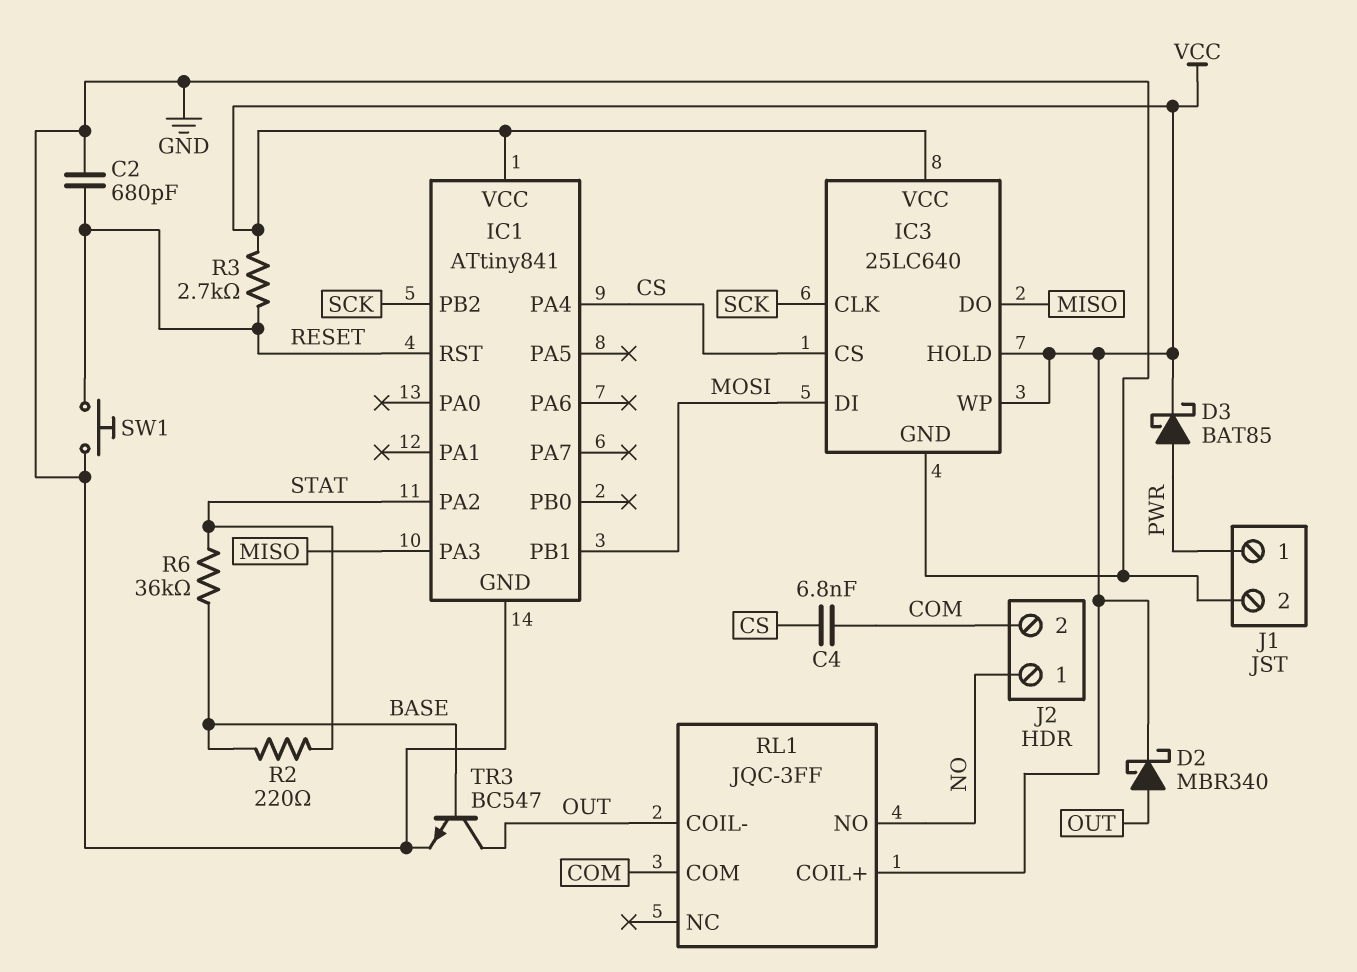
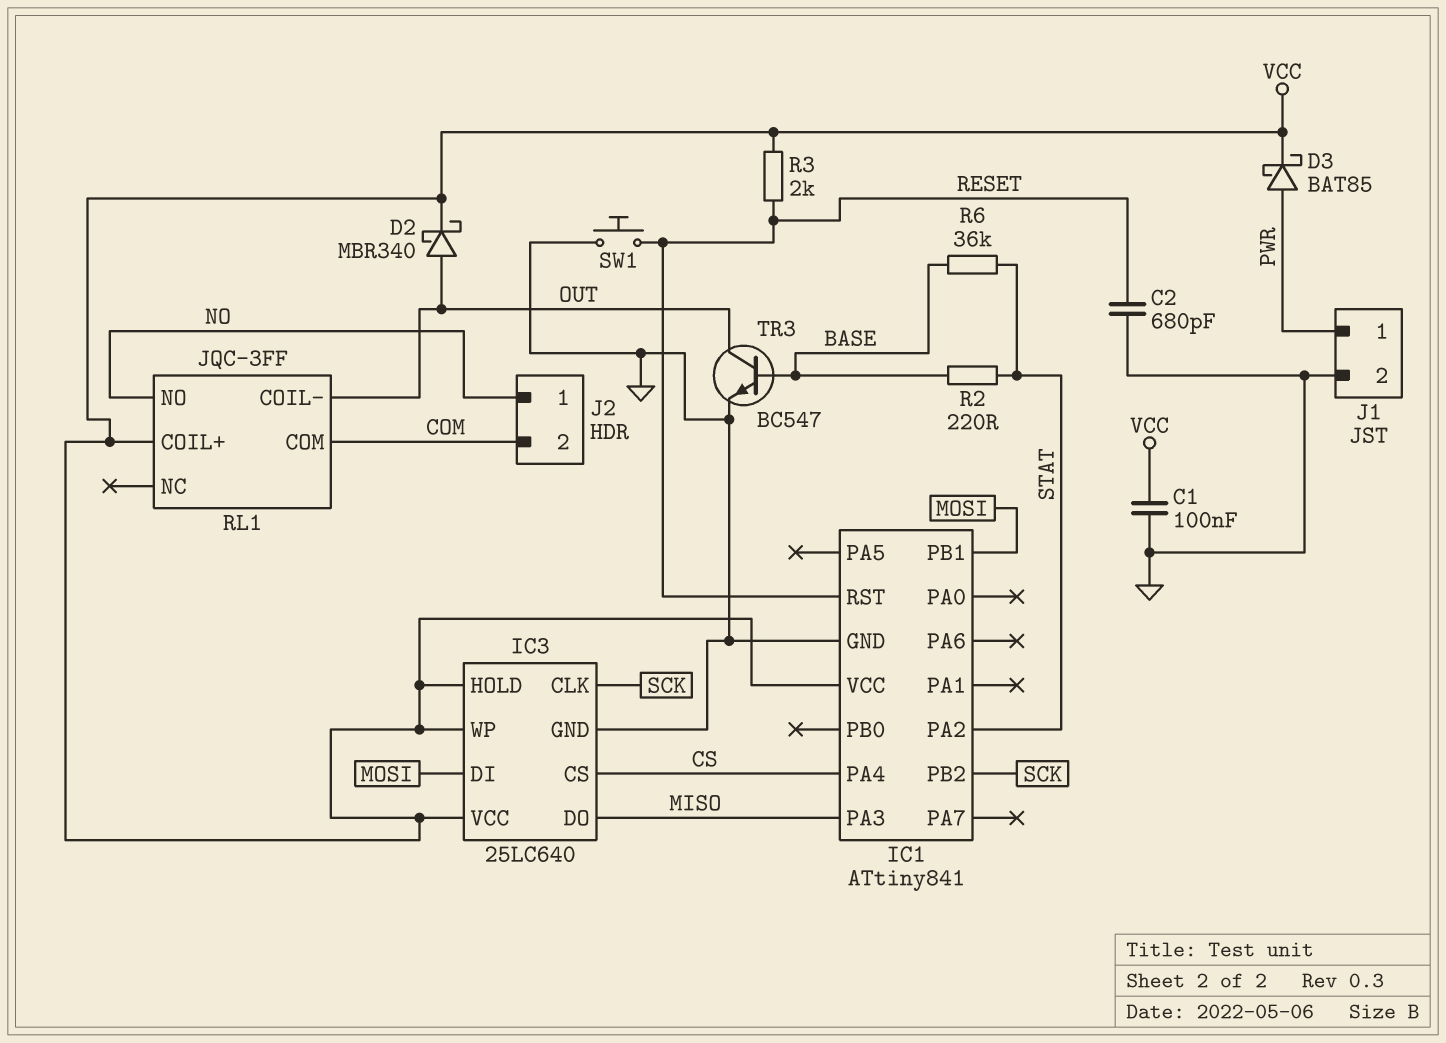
C1: none -> 100nF (GND, VCC)
C4: 6.8nF (COM, CS) -> none
R3: 2.7k (RESET, VCC) -> 2k (RESET, VCC)

